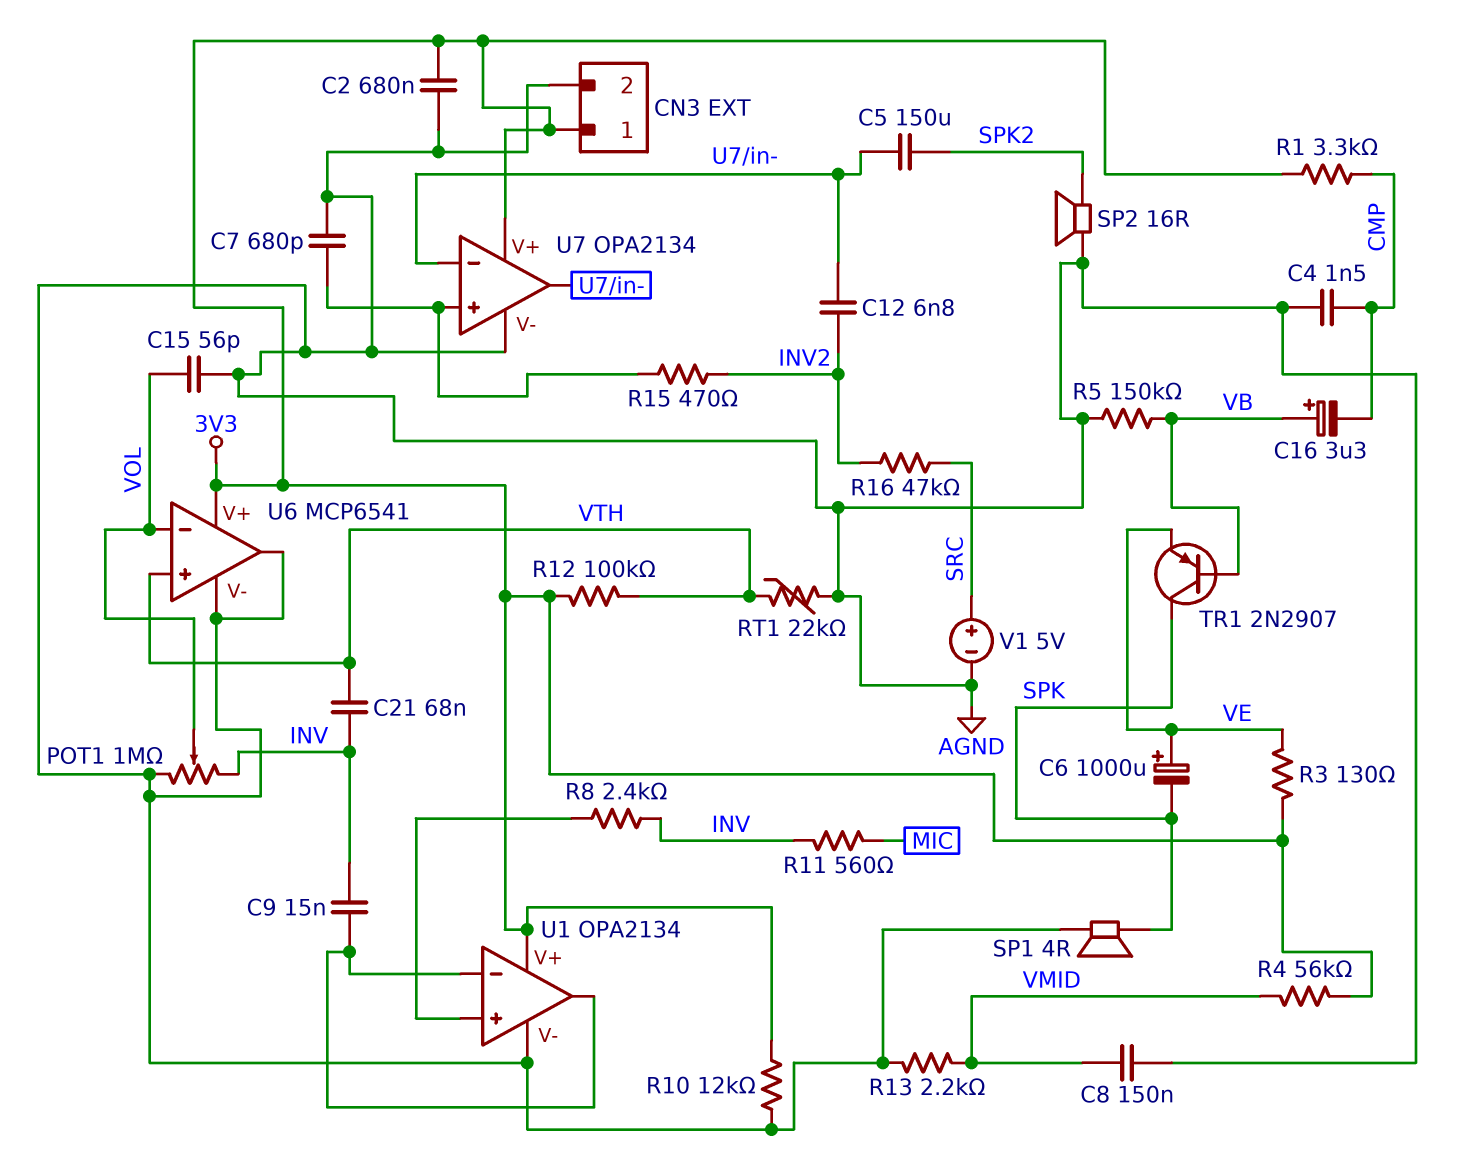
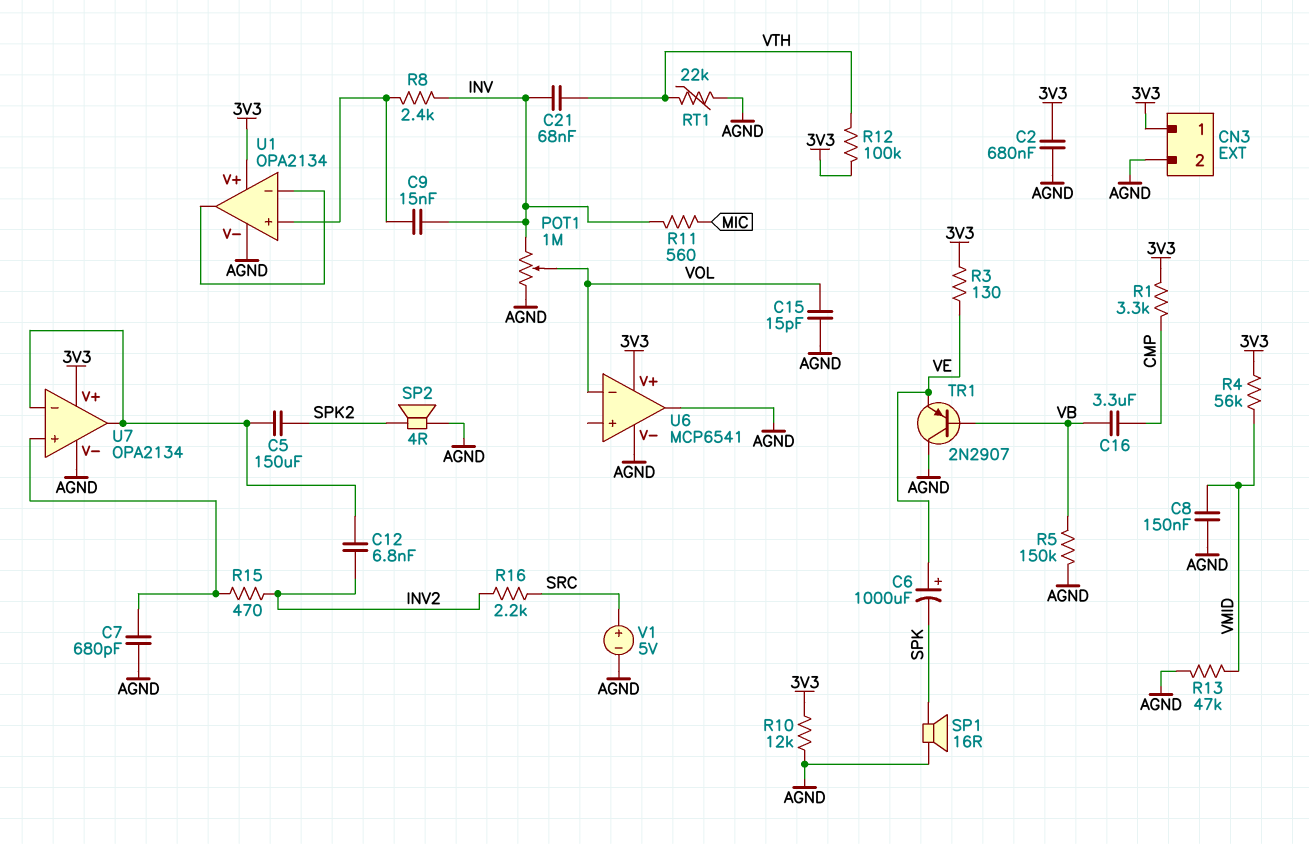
C4: 1.5nF (AGND, CMP) -> none
C9: 15nF (INV, U1/in-) -> 15nF (INV, U1/in+)
C15: 56pF (AGND, VOL) -> 15pF (AGND, VOL)
C16: 3.3uF (plus VB, minus CMP) -> 3.3uF (CMP, VB)
R13: 2.2k (AGND, VMID) -> 47k (AGND, VMID)
R16: 47k (INV2, SRC) -> 2.2k (INV2, SRC)
SP1: speaker 4R (AGND, SPK) -> speaker 16R (AGND, SPK)
SP2: speaker 16R (AGND, SPK2) -> speaker 4R (AGND, SPK2)
TR1: PNP 2N2907 (B VB, C SPK, E VE) -> PNP 2N2907 (B VB, C AGND, E VE)
U6 pin in+: VTH -> none

